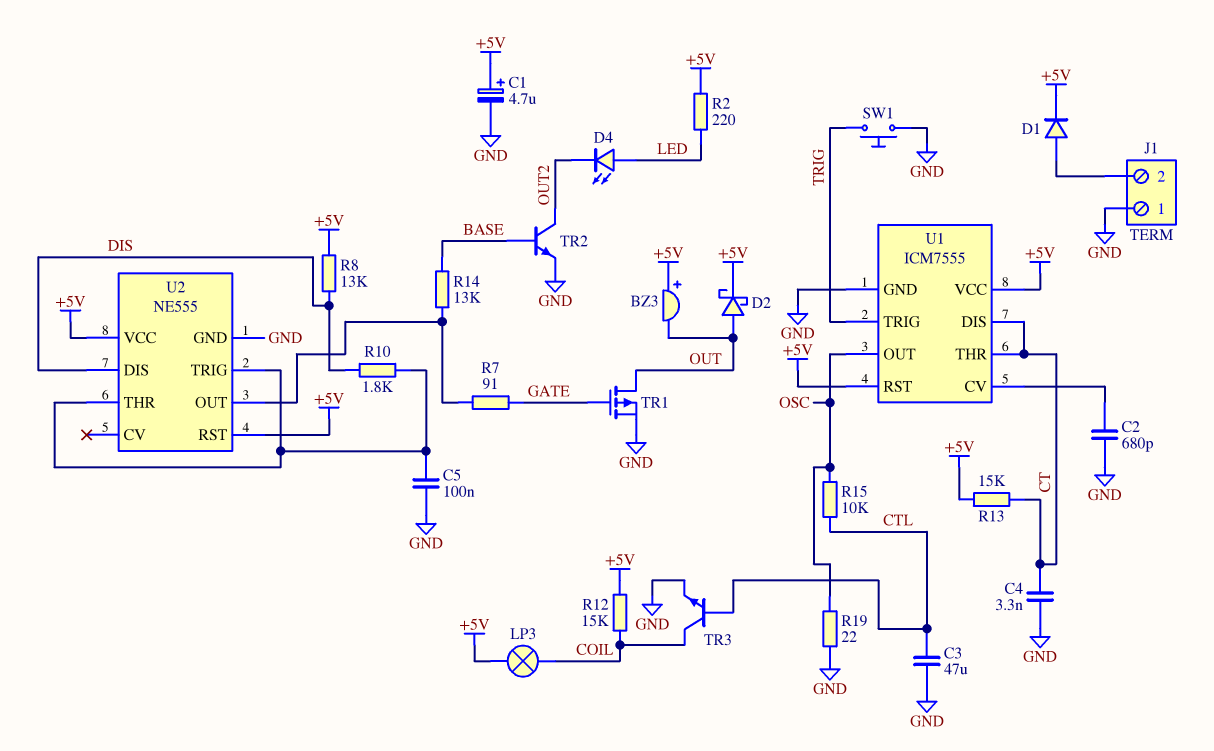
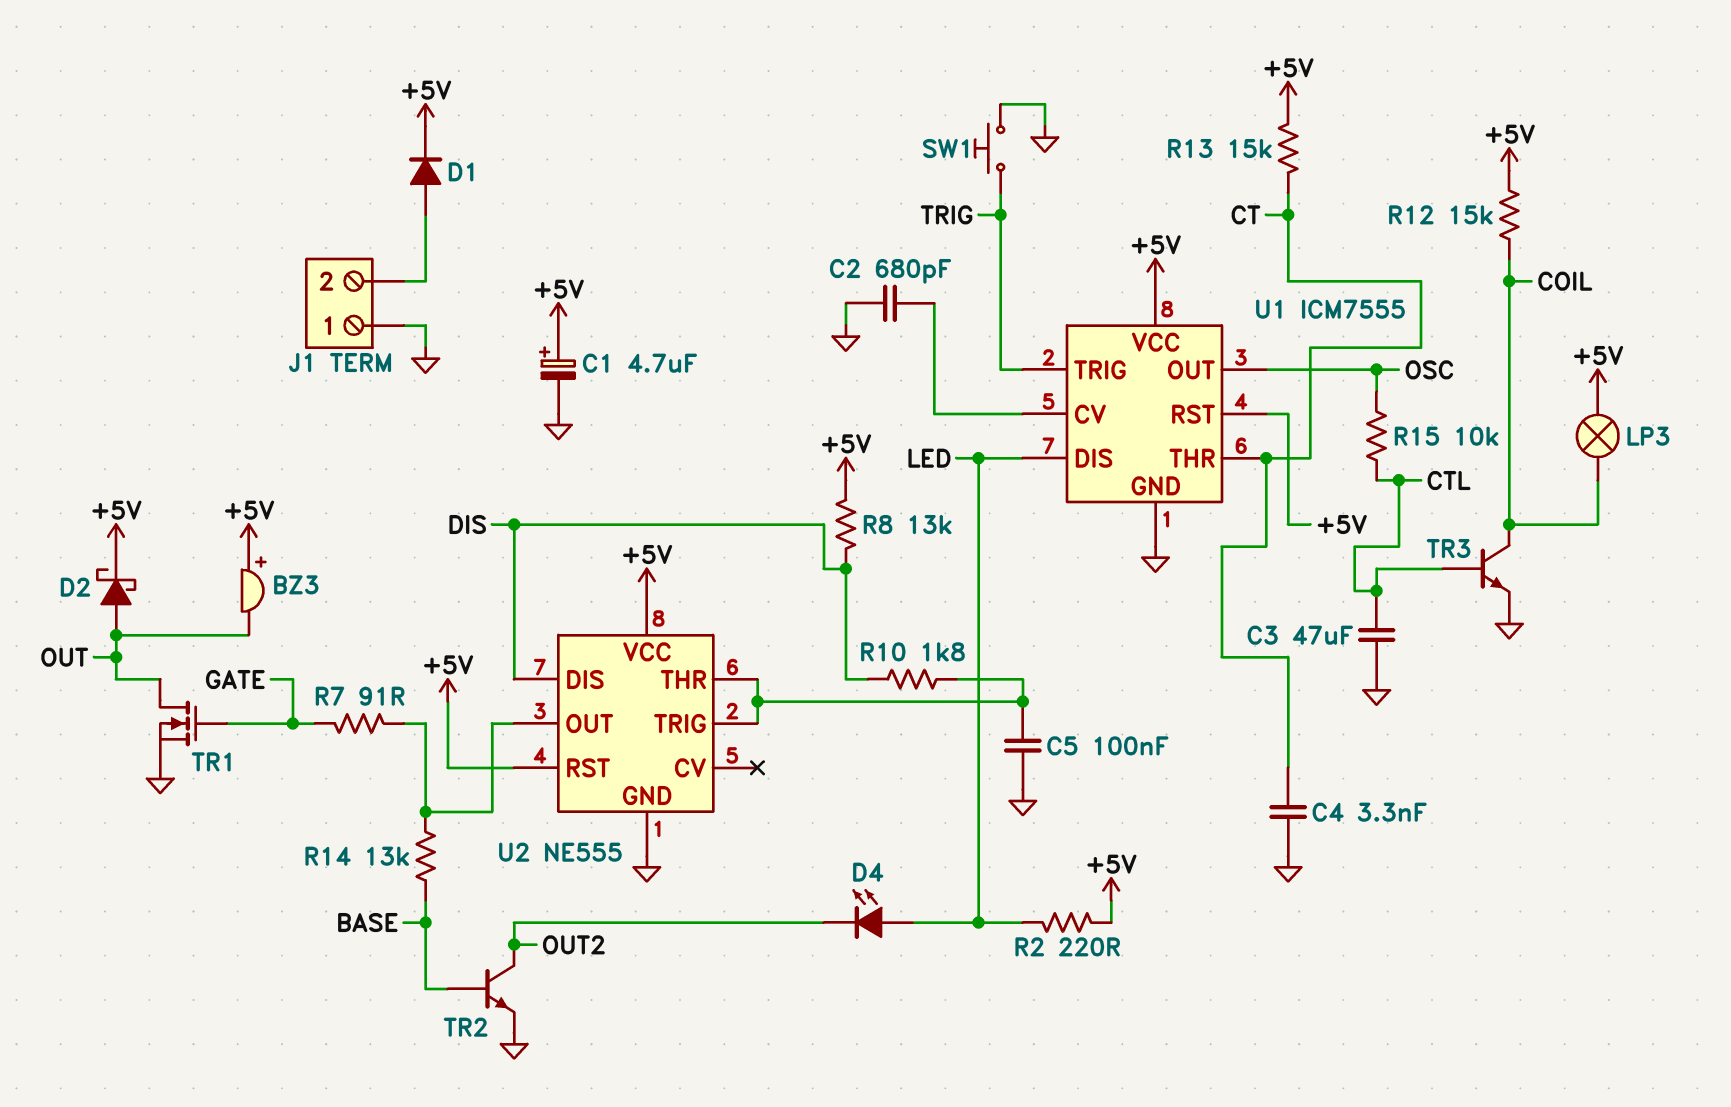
R19: 22 (GND, OSC) -> none
TR1: PMOS (G GATE, D OUT, S GND) -> NMOS (G GATE, D OUT, S GND)
U1 pin DIS: CT -> LED

